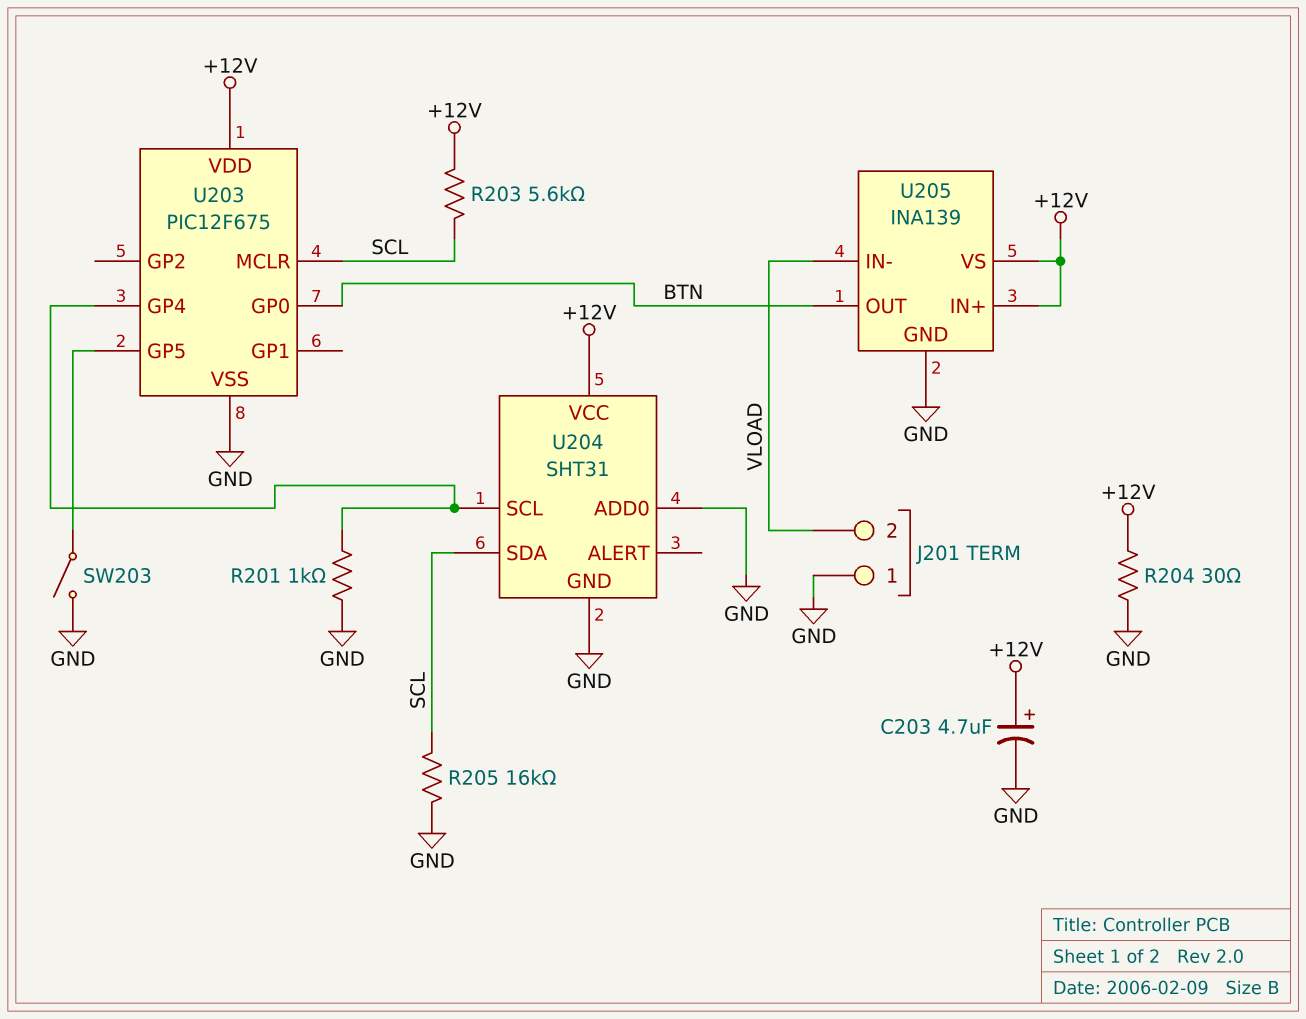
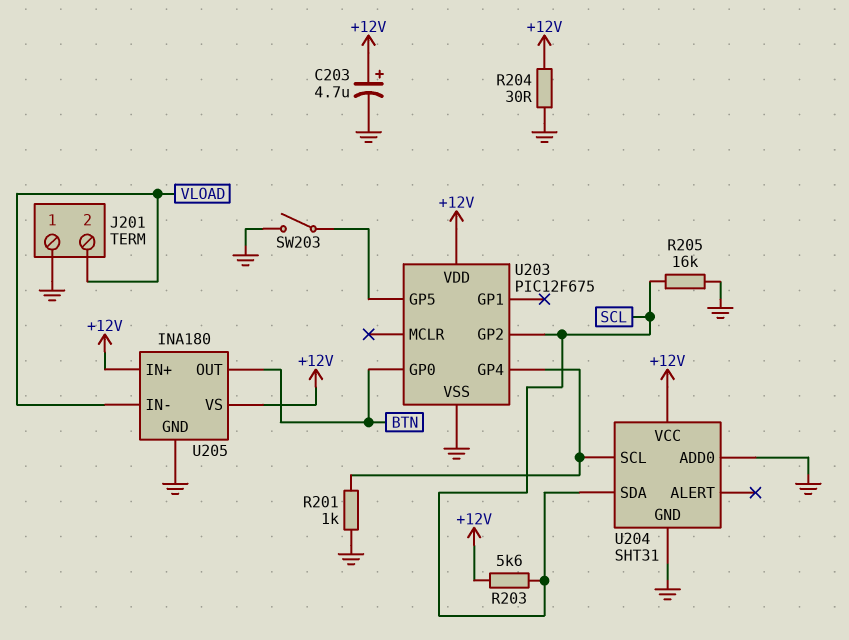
U203 pin GP2: none -> SCL
U203 pin MCLR: SCL -> none
U205: INA139 -> INA180

